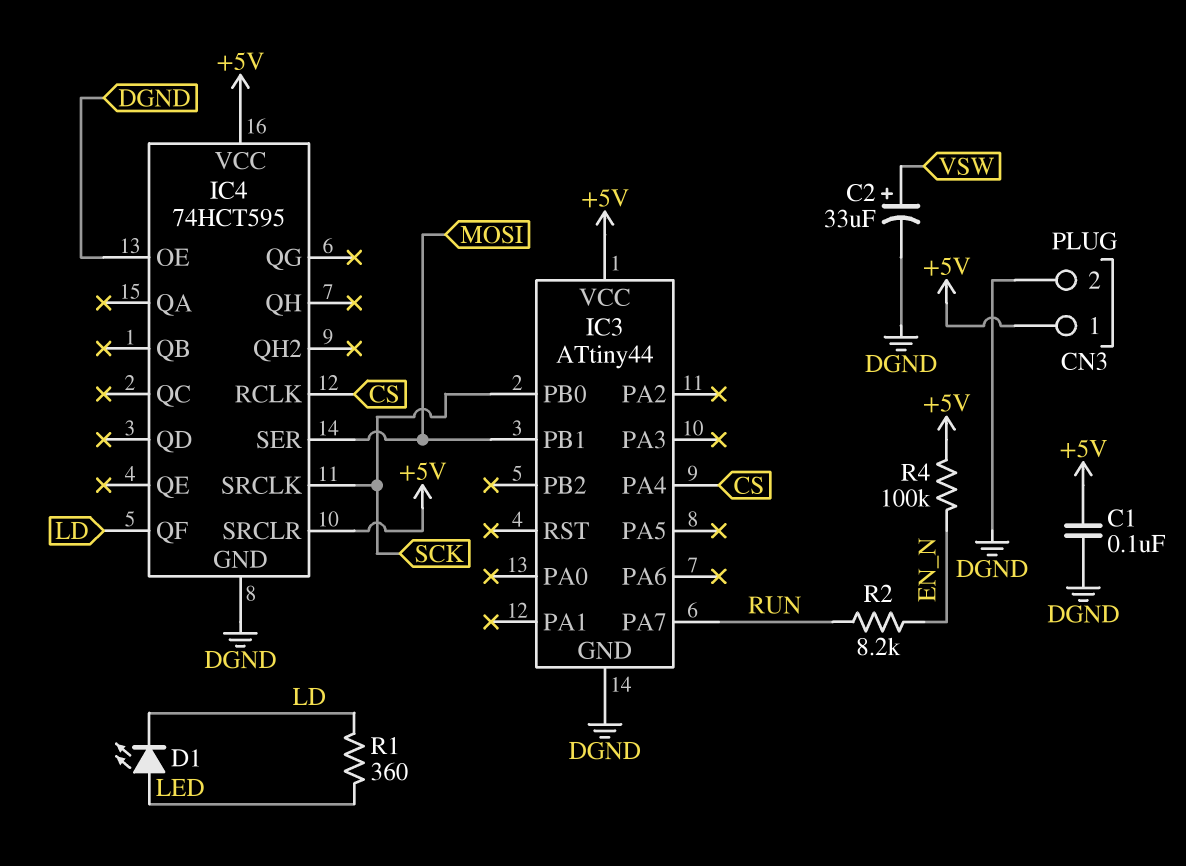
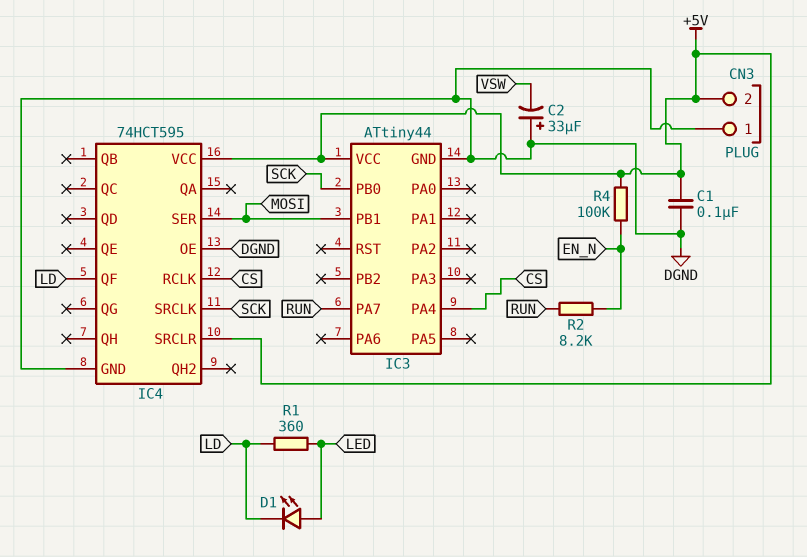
C2: 33uF (plus VSW, minus DGND) -> 33uF (plus DGND, minus VSW)
CN3 pin 1: +5V -> DGND
CN3 pin 2: DGND -> +5V

